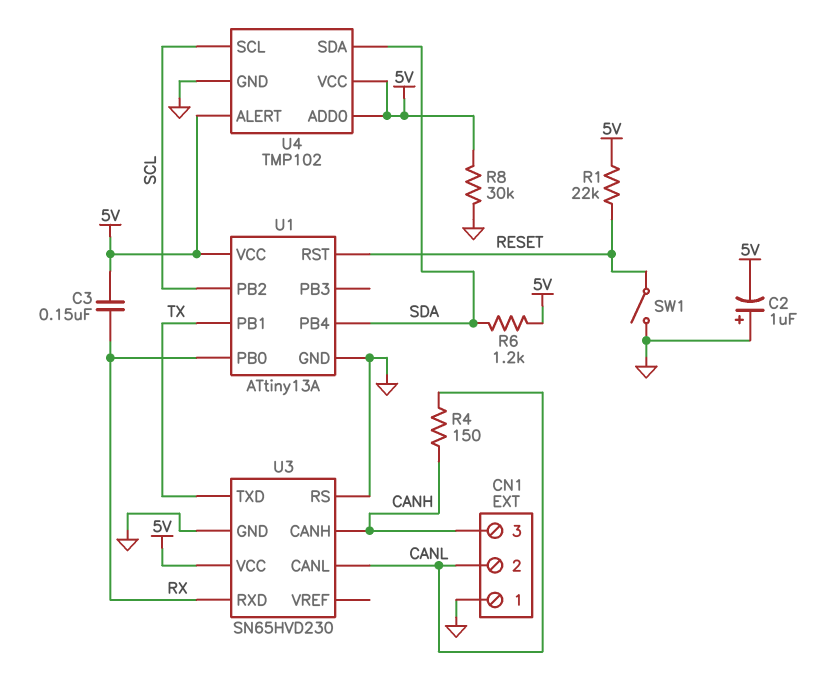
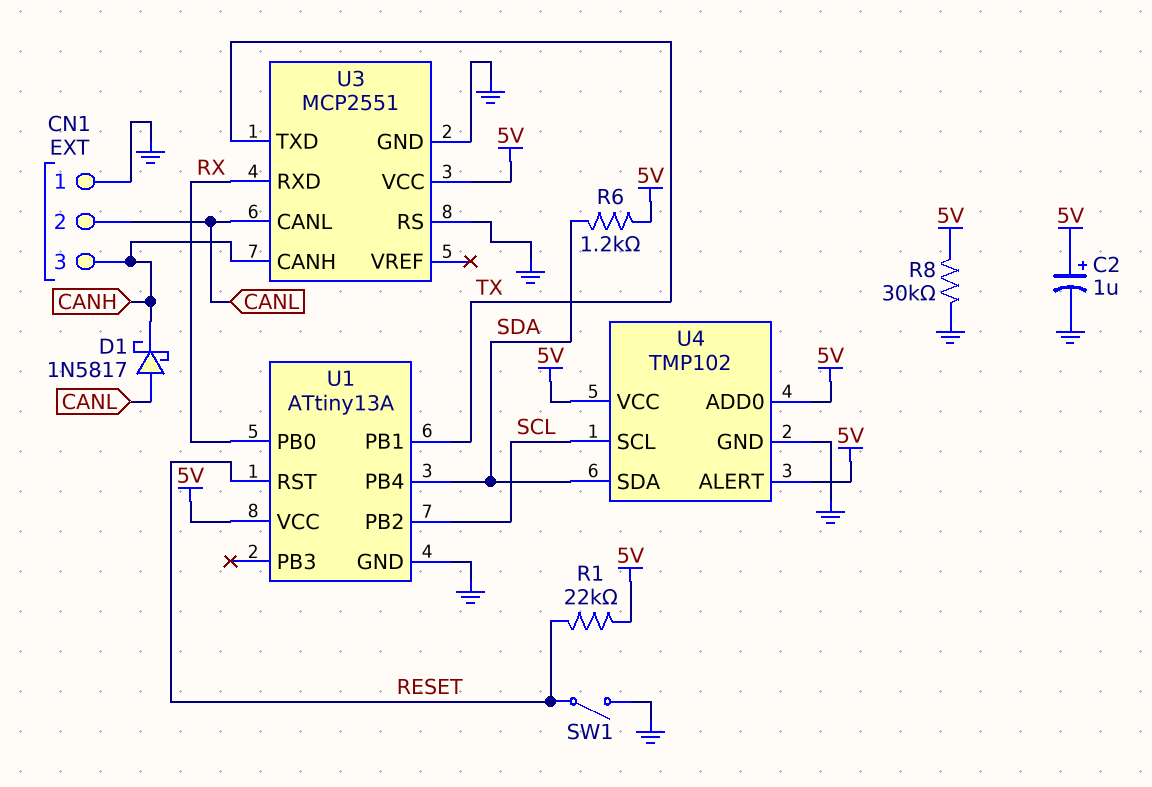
C2: 1uF (plus GND, minus 5V) -> 1uF (plus 5V, minus GND)
C3: 150nF (5V, RX) -> none
D1: none -> schottky 1N5817 (A CANL, K CANH)
R4: 150 (CANH, CANL) -> none
U3: SN65HVD230 -> MCP2551

